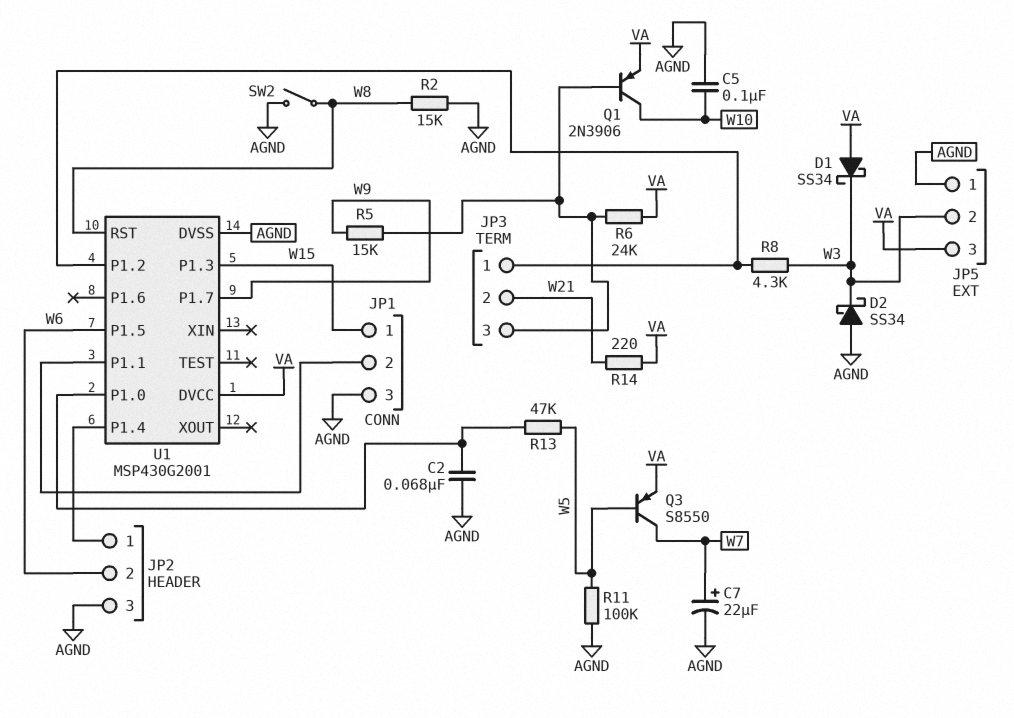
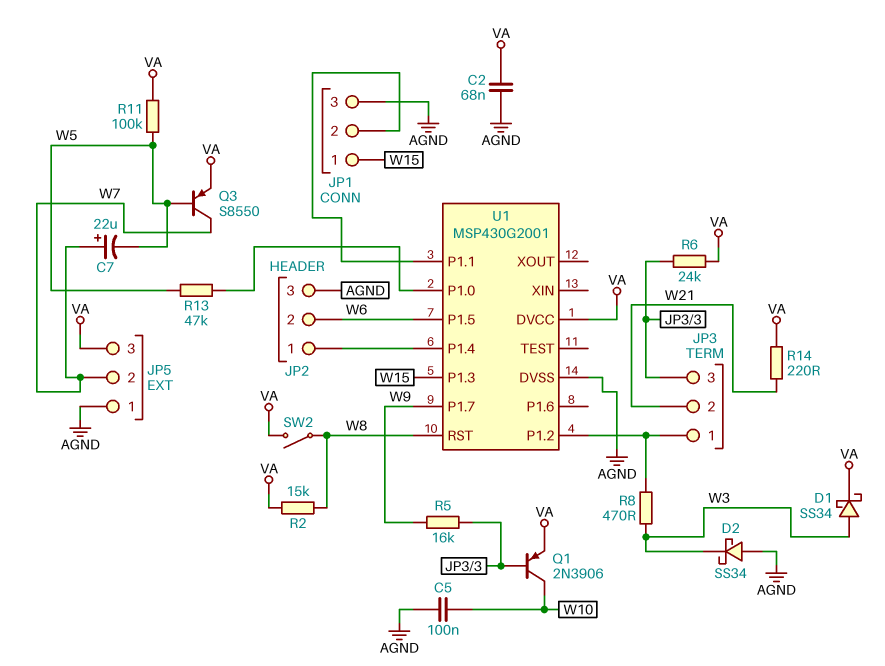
C2: 68nF (AGND, U1/P1.0) -> 68nF (AGND, VA)
C7: 22uF (plus W7, minus AGND) -> 22uF (plus W7, minus W5)
D1: schottky SS34 (A VA, K W3) -> schottky SS34 (A W3, K VA)
JP5 pin 2: W3 -> W7
R2: 15k (AGND, W8) -> 15k (VA, W8)
R5: 15k (JP3/3, W9) -> 16k (JP3/3, W9)
R8: 4.3k (JP3/1, W3) -> 470 (JP3/1, W3)
R11: 100k (AGND, W5) -> 100k (VA, W5)
SW2: switch (AGND, W8) -> switch (VA, W8)

